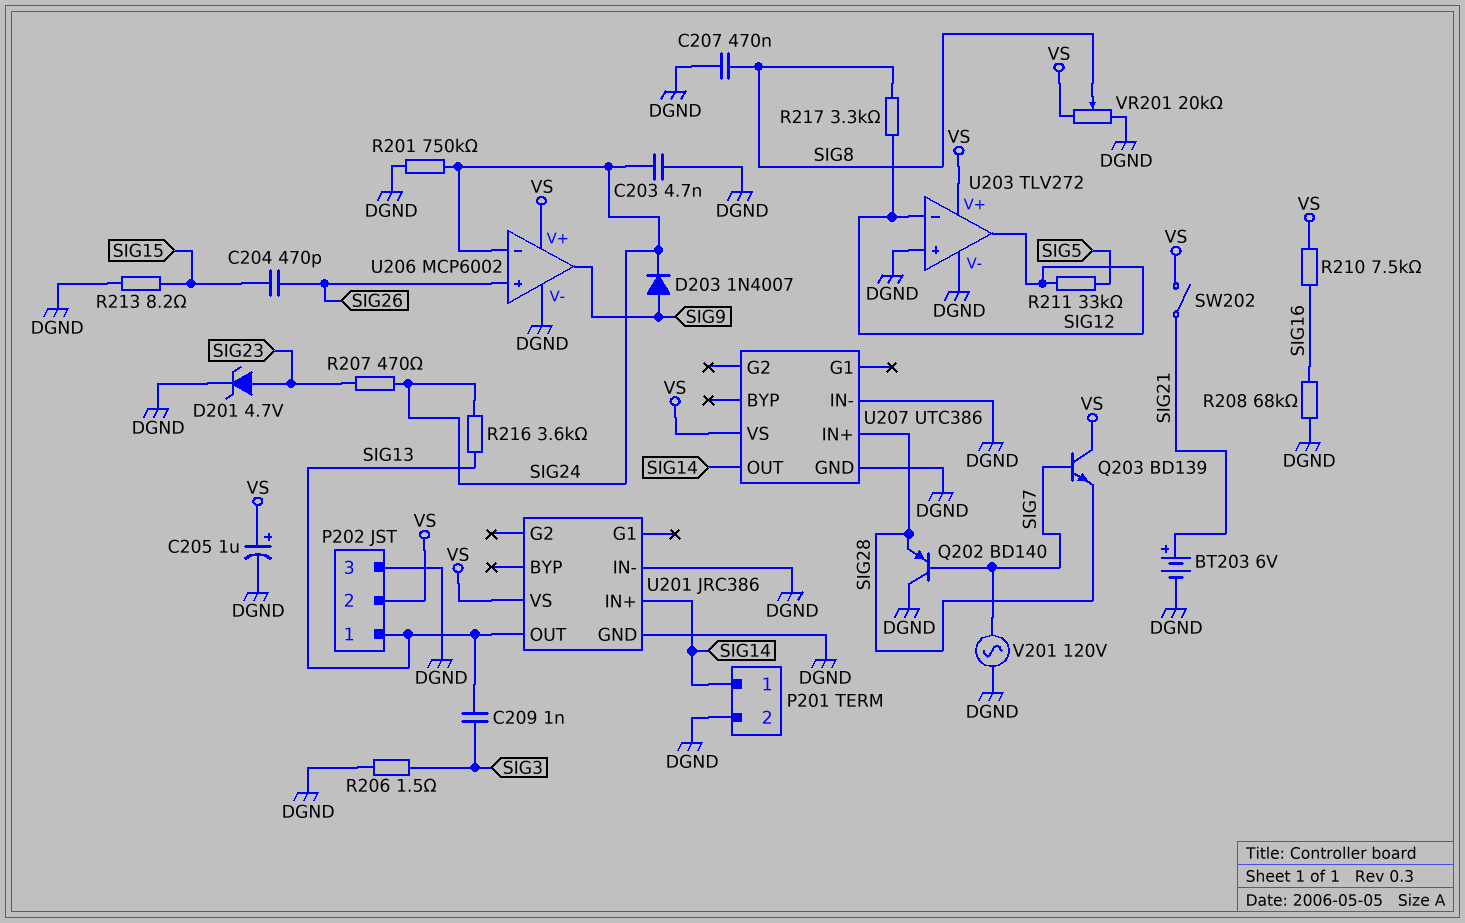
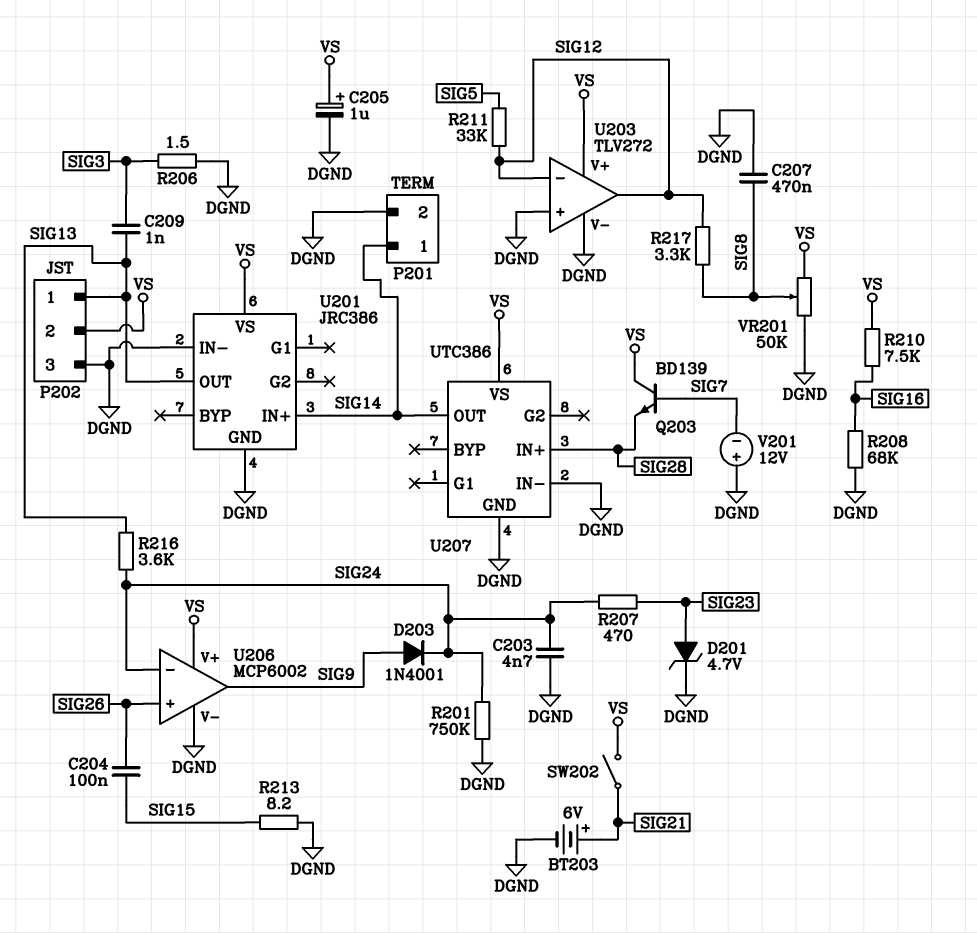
C204: 470pF (SIG15, SIG26) -> 100nF (SIG15, SIG26)
D203: diode 1N4007 (A SIG9, K SIG24) -> diode 1N4001 (A SIG9, K SIG24)
Q202: PNP BD140 (B SIG7, C DGND, E SIG28) -> none
V201: AC 120V (DGND, SIG7) -> 12V (plus DGND, minus SIG7)
VR201: 20k (DGND, VS, wiper SIG8) -> 50k (DGND, VS, wiper SIG8)

